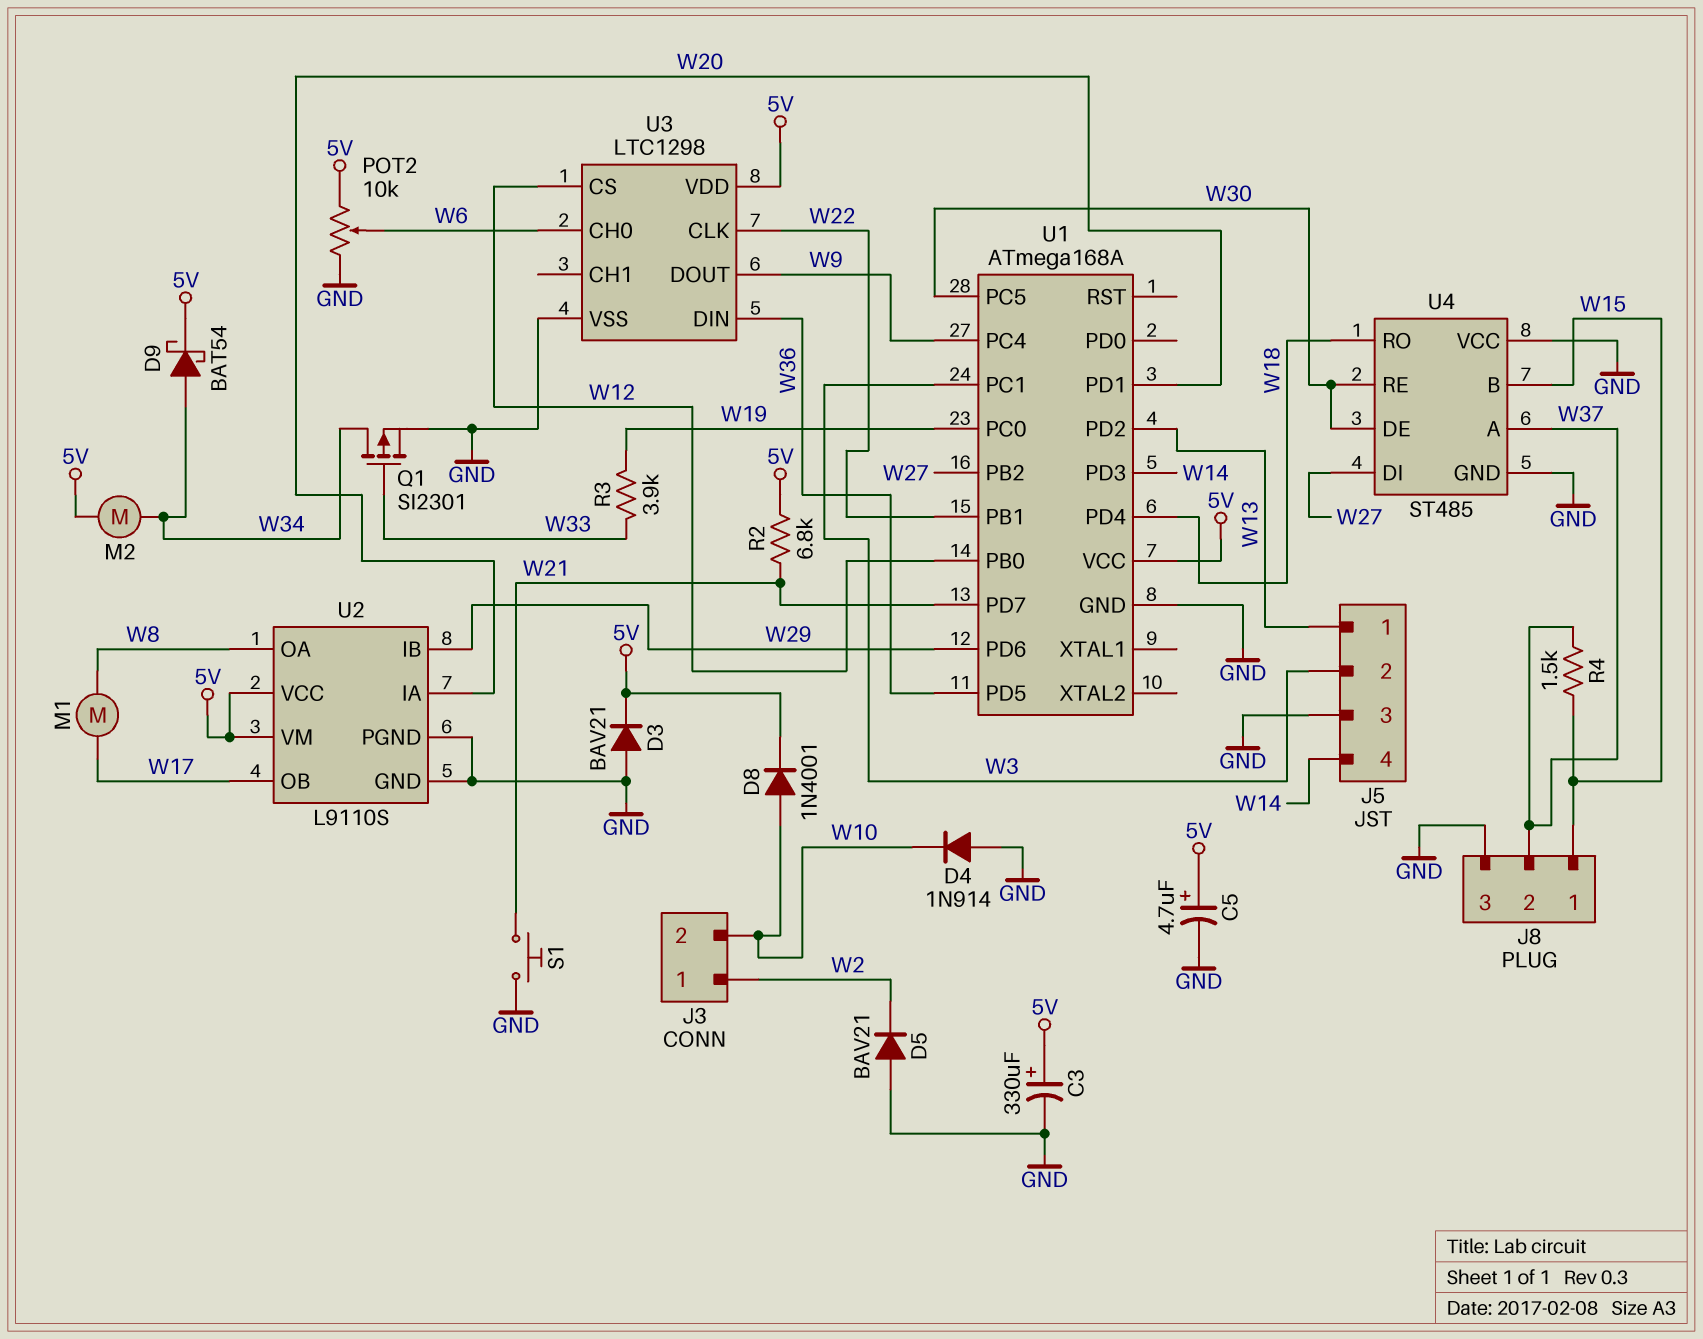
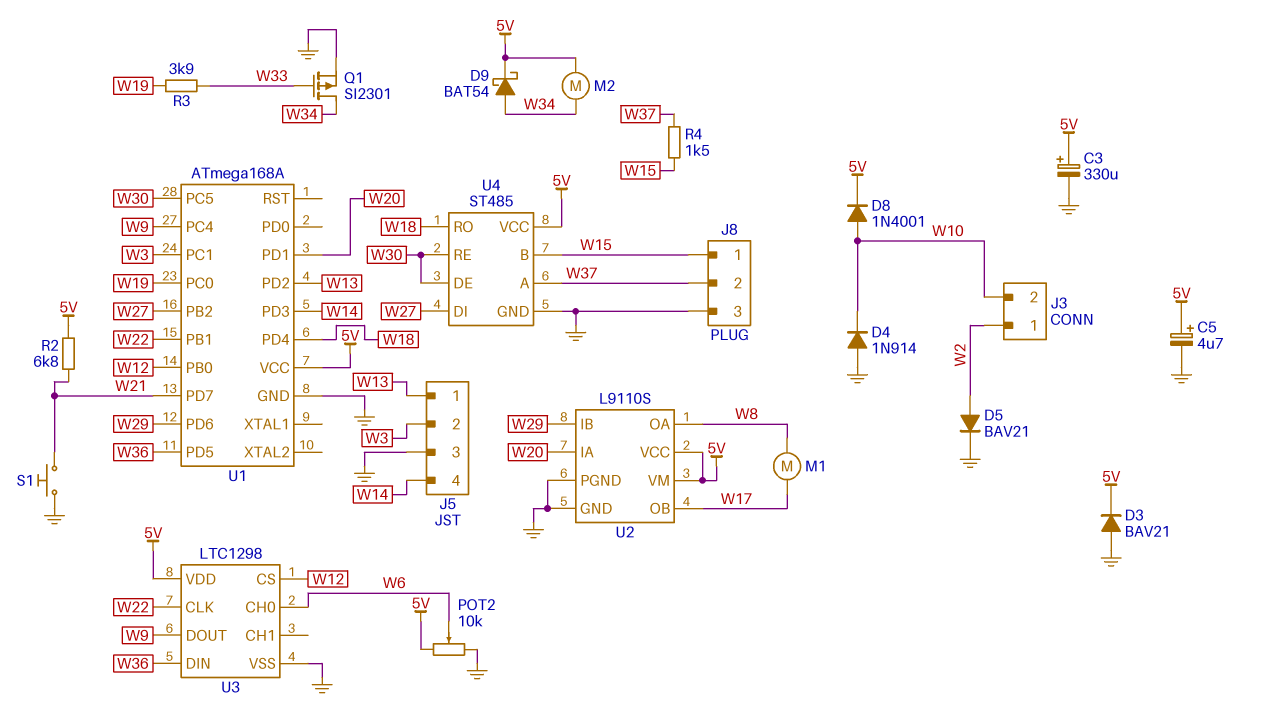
D5: diode BAV21 (A GND, K W2) -> diode BAV21 (A W2, K GND)
U4 pin VCC: GND -> 5V

